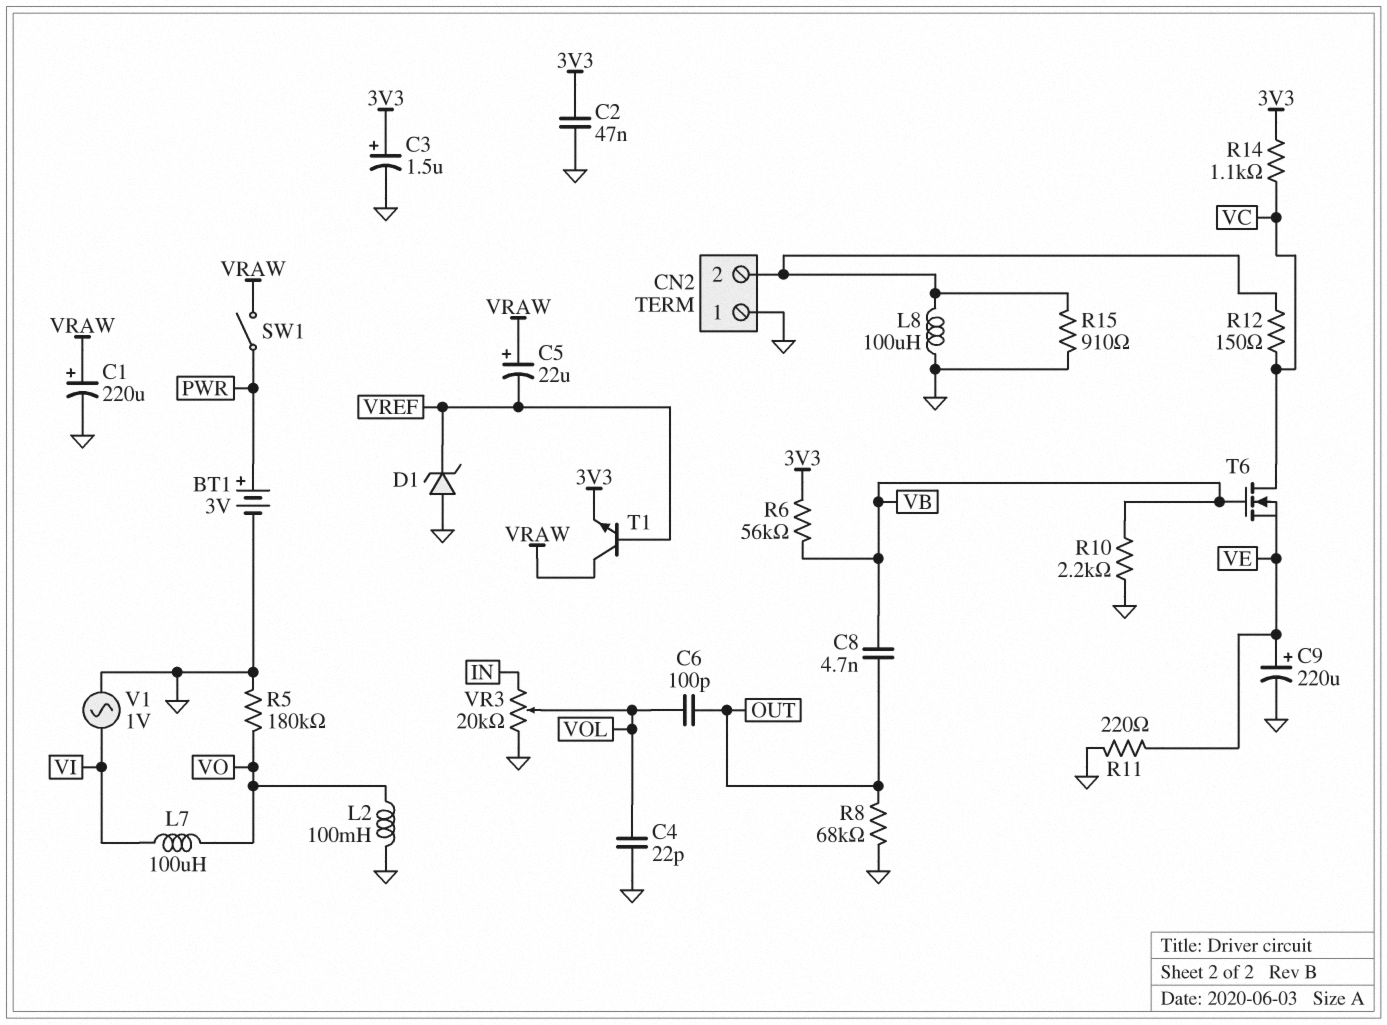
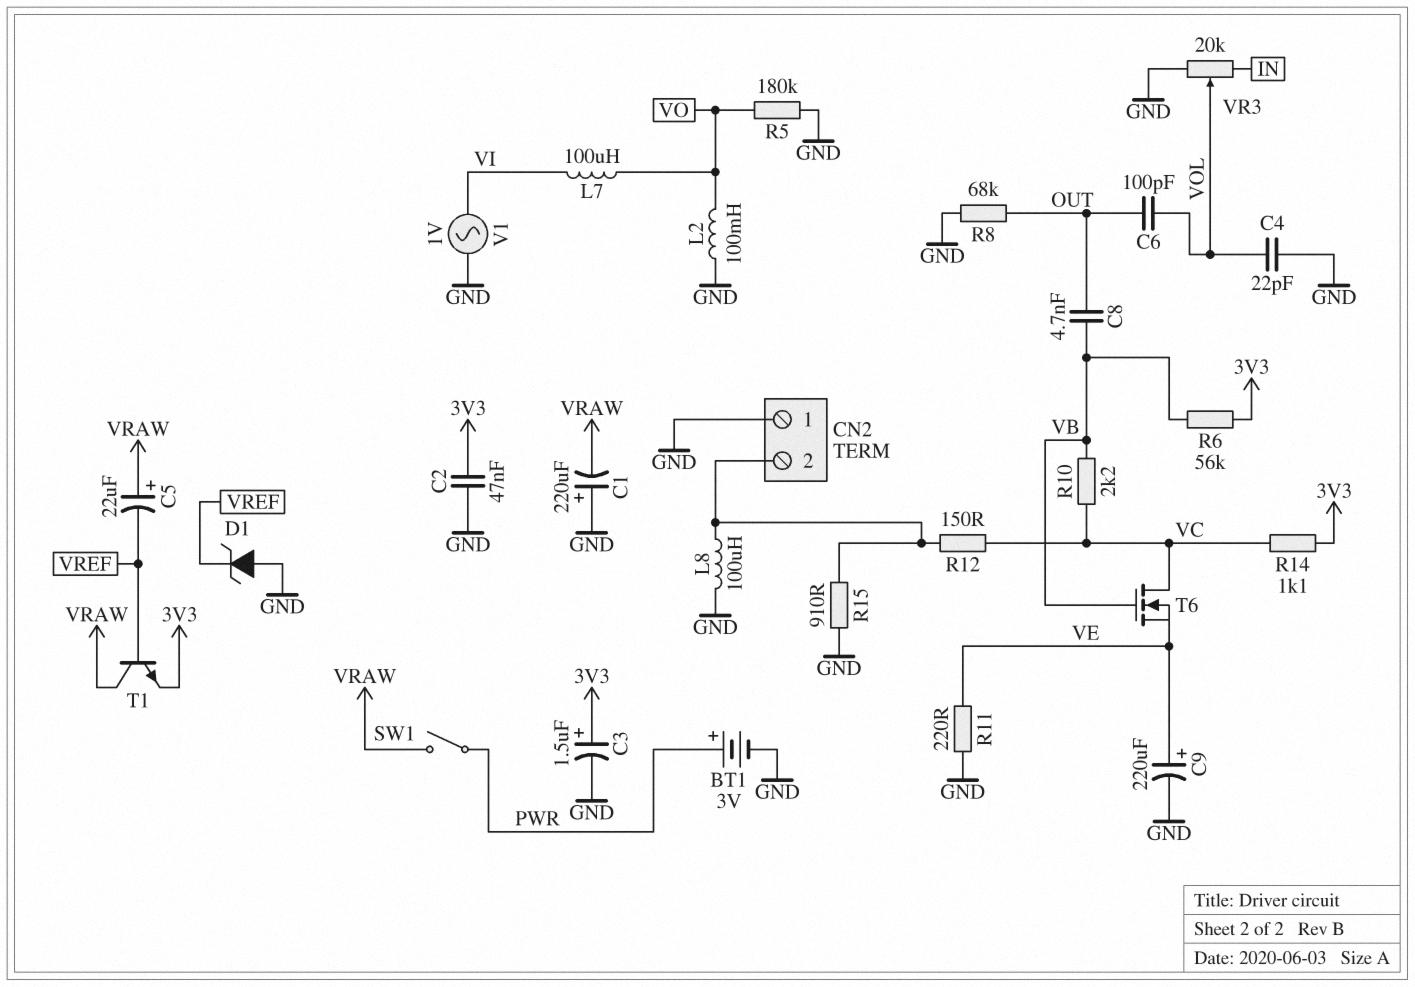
C1: 220uF (plus VRAW, minus GND) -> 220uF (plus GND, minus VRAW)
R10: 2.2k (GND, VB) -> 2.2k (VB, VC)

